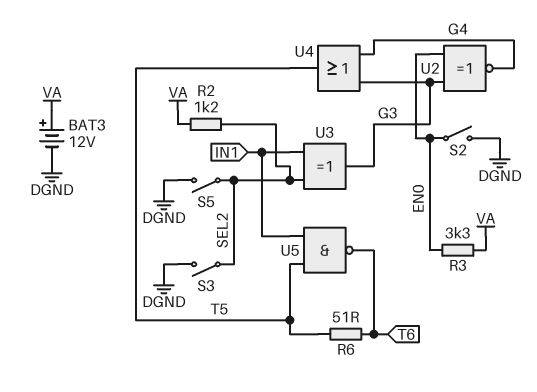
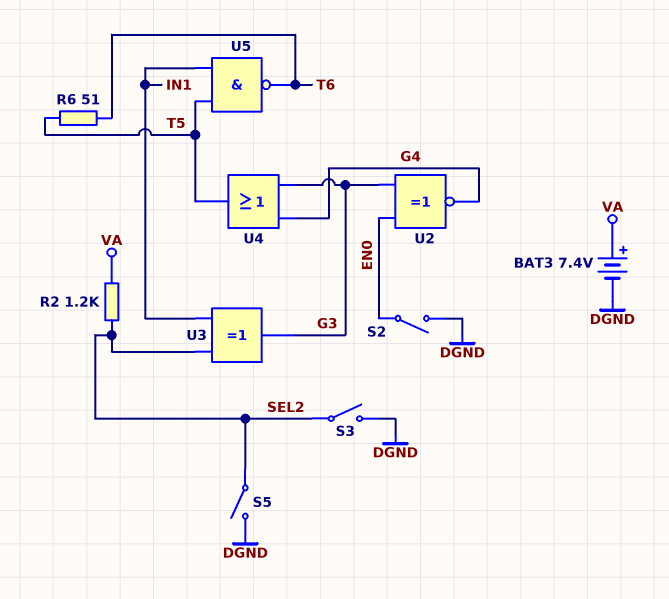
BAT3: 12V (plus VA, minus DGND) -> 7.4V (plus VA, minus DGND)
R3: 3.3k (EN0, VA) -> none

